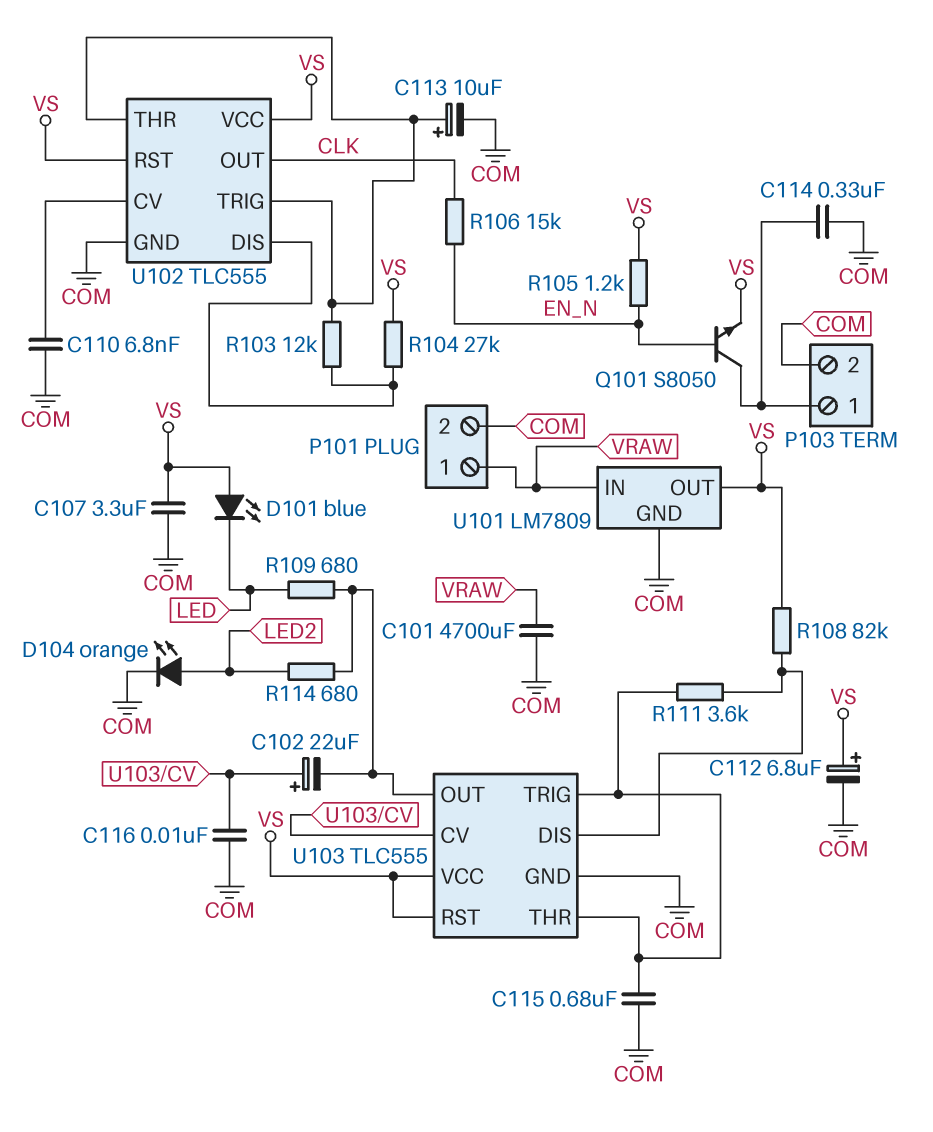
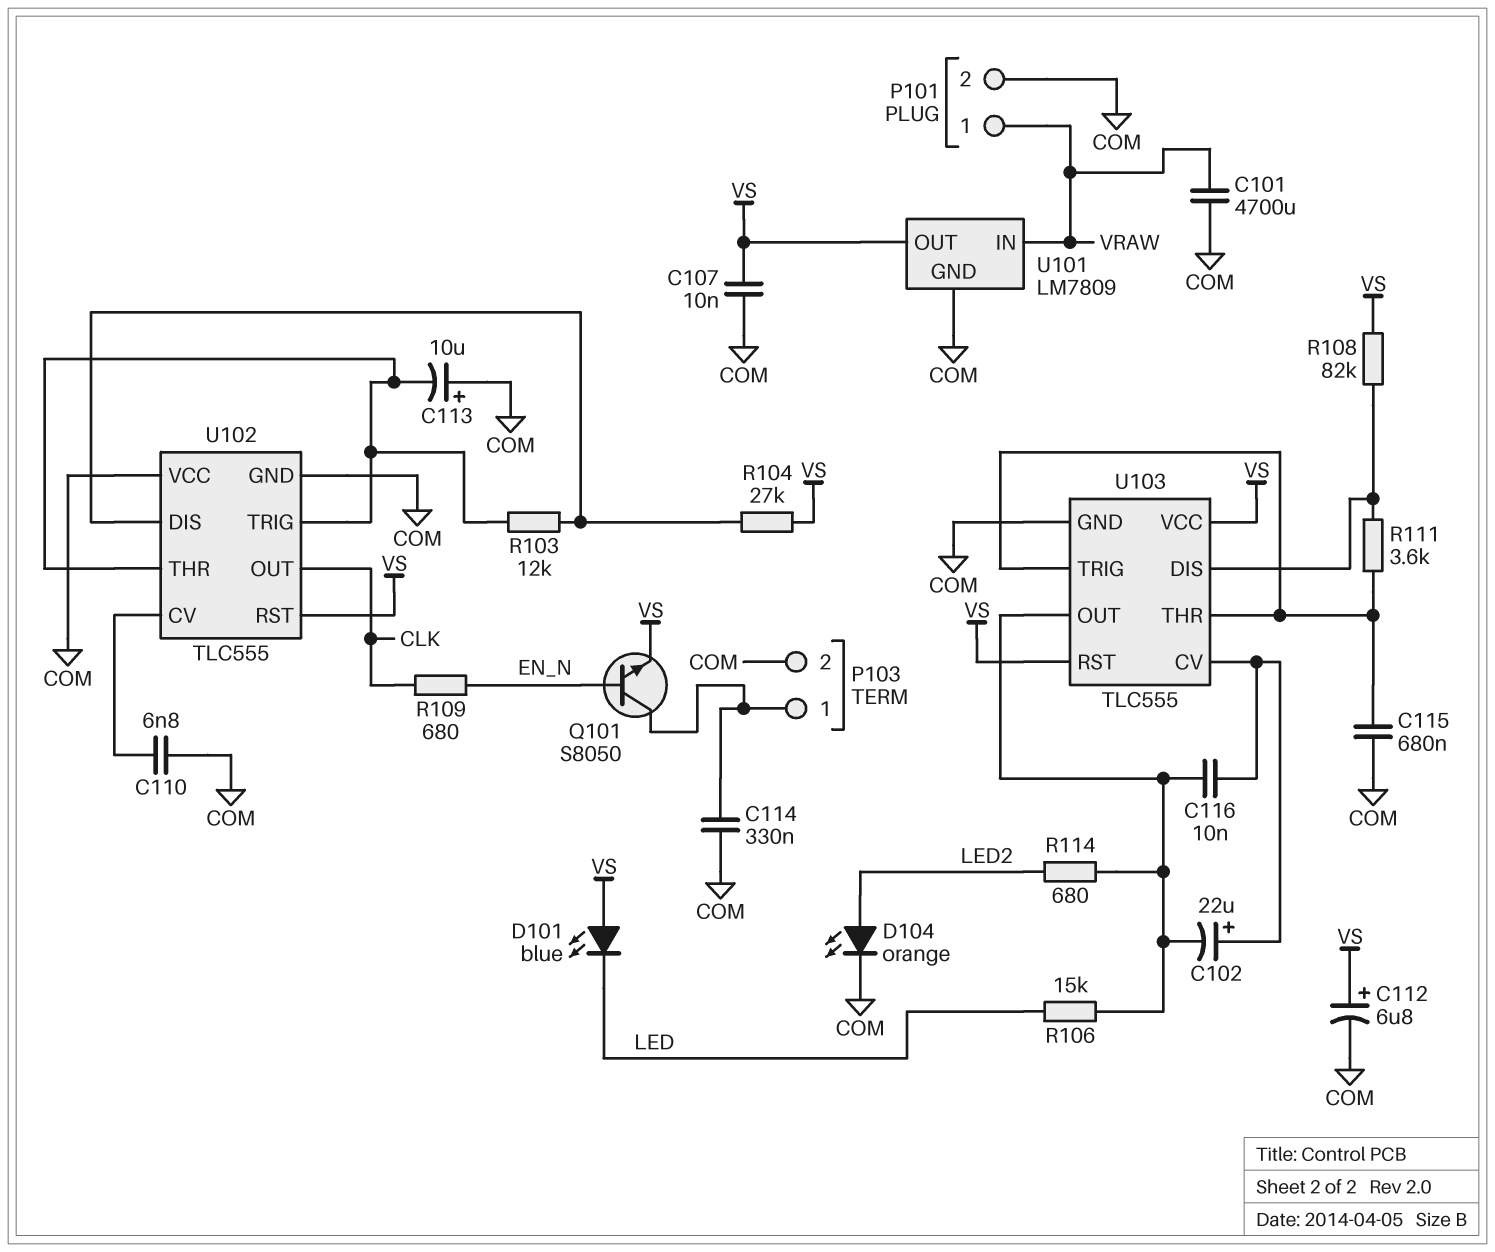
C107: 3.3uF (COM, VS) -> 10nF (COM, VS)
C113: 10uF (plus U102/THR, minus COM) -> 10uF (plus COM, minus U102/THR)
C116: 10nF (COM, U103/CV) -> 10nF (U103/CV, U103/OUT)
R105: 1.2k (EN_N, VS) -> none
R106: 15k (CLK, EN_N) -> 15k (LED, U103/OUT)
R109: 680 (LED, U103/OUT) -> 680 (CLK, EN_N)
U102 pin VCC: VS -> COM

